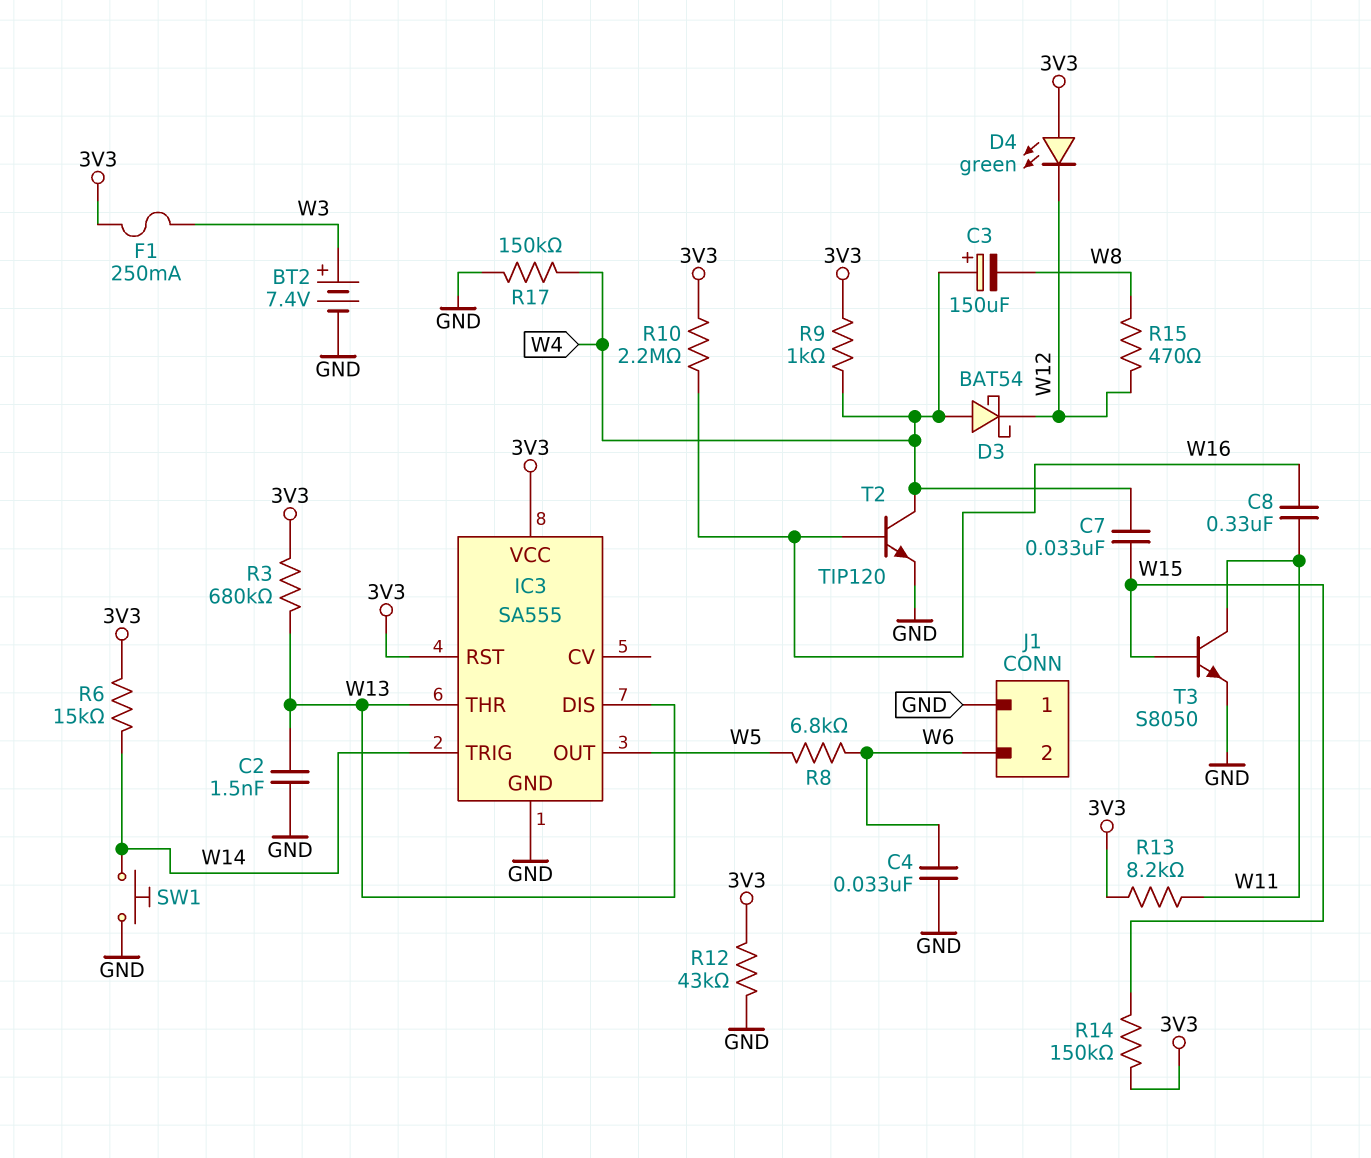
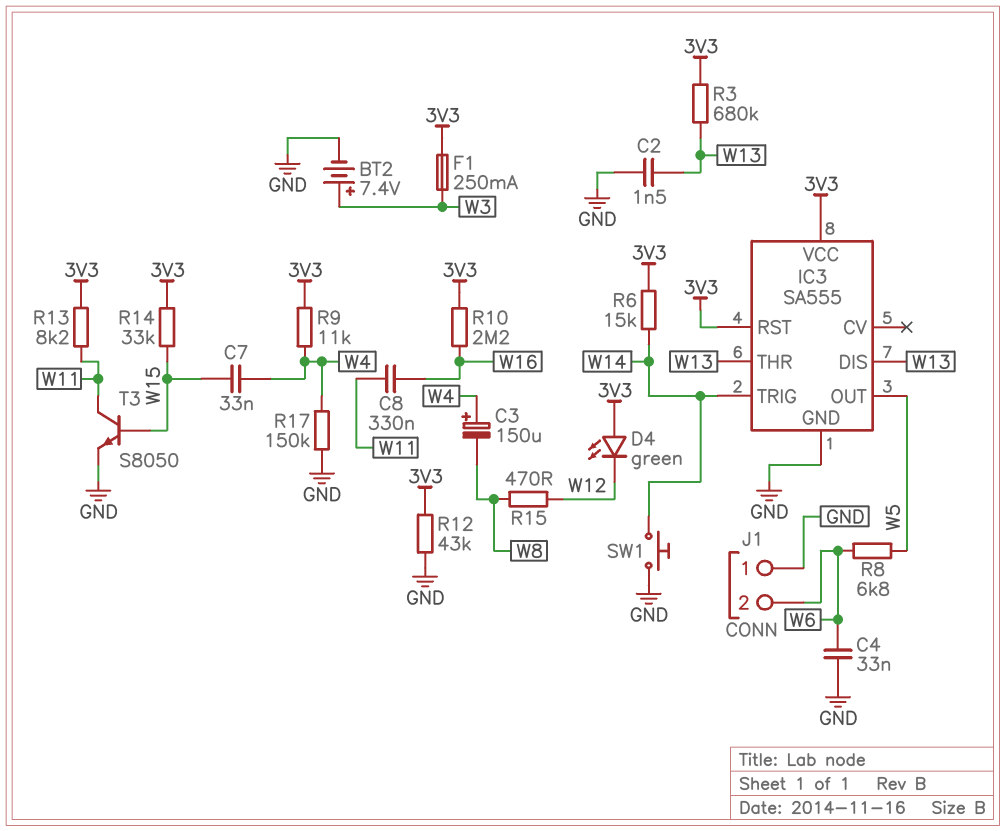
D3: schottky BAT54 (A W4, K W12) -> none
R9: 1k (3V3, W4) -> 11k (3V3, W4)
R14: 150k (3V3, W15) -> 33k (3V3, W15)
T2: NPN TIP120 (B W16, C W4, E GND) -> none

